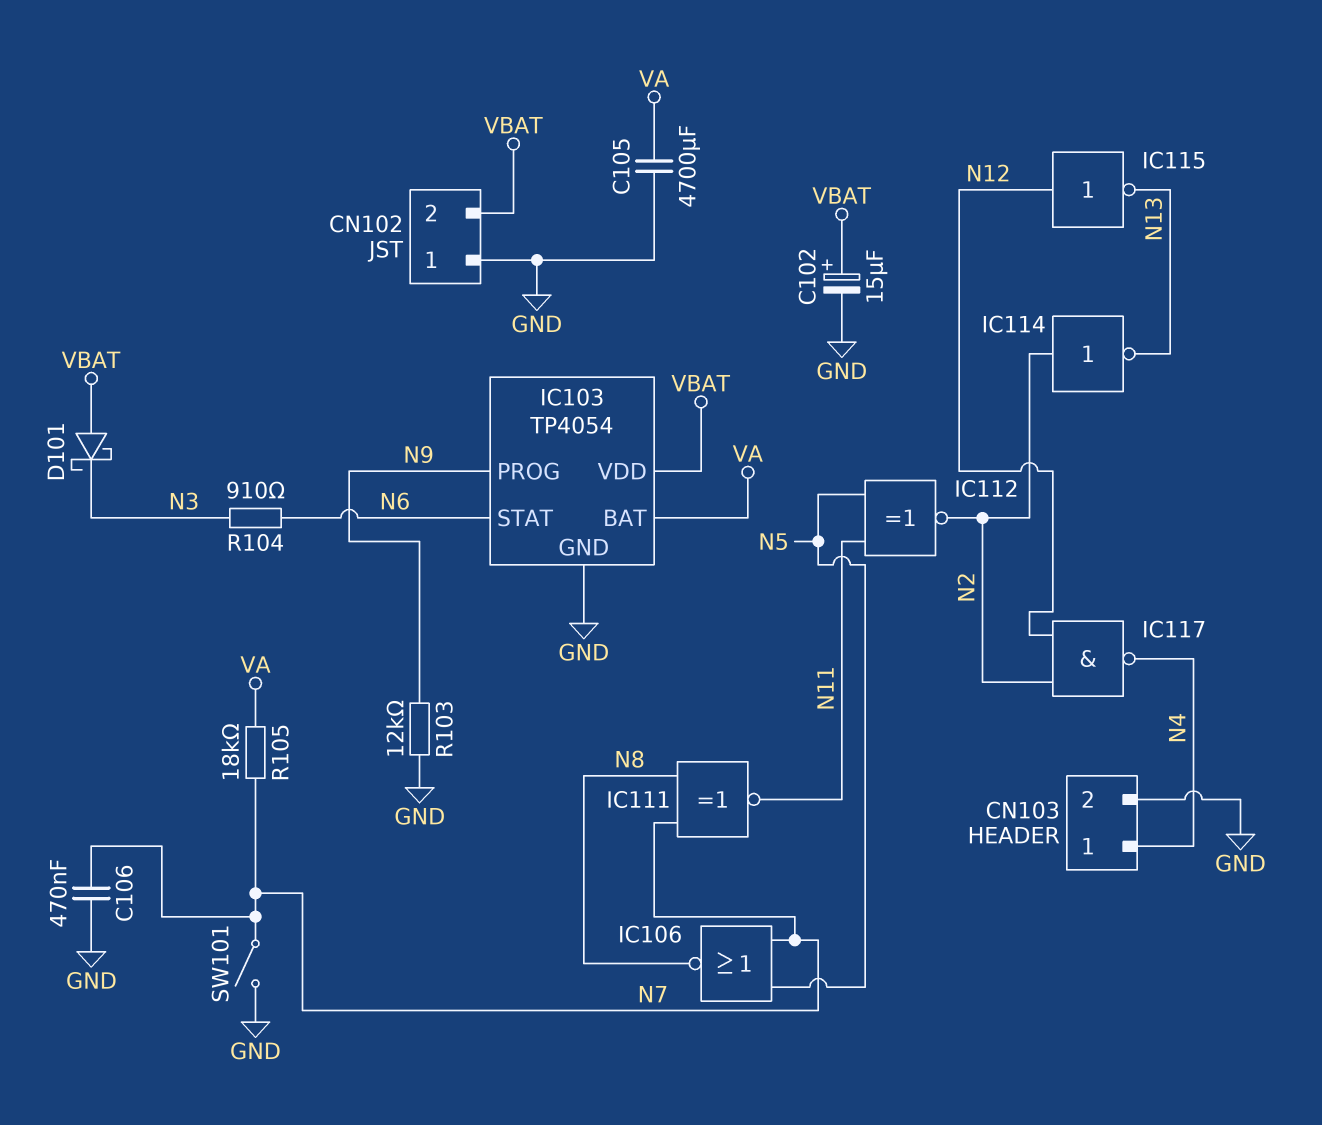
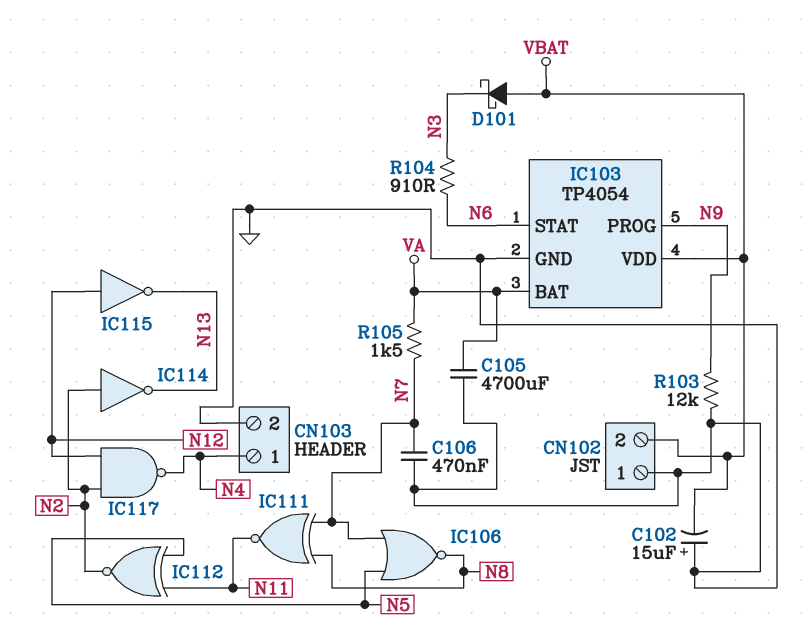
C102: 15uF (plus VBAT, minus GND) -> 15uF (plus GND, minus VBAT)
R105: 18k (N7, VA) -> 1.5k (N7, VA)
SW101: switch (GND, N7) -> none

